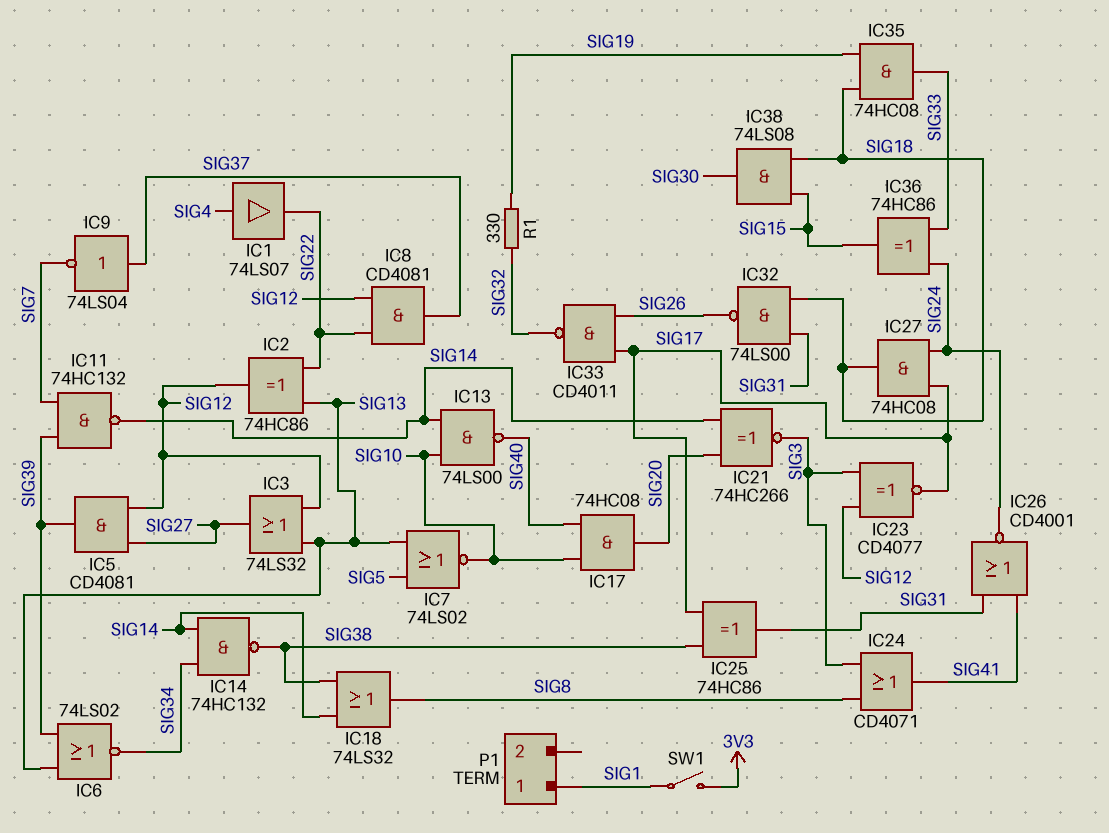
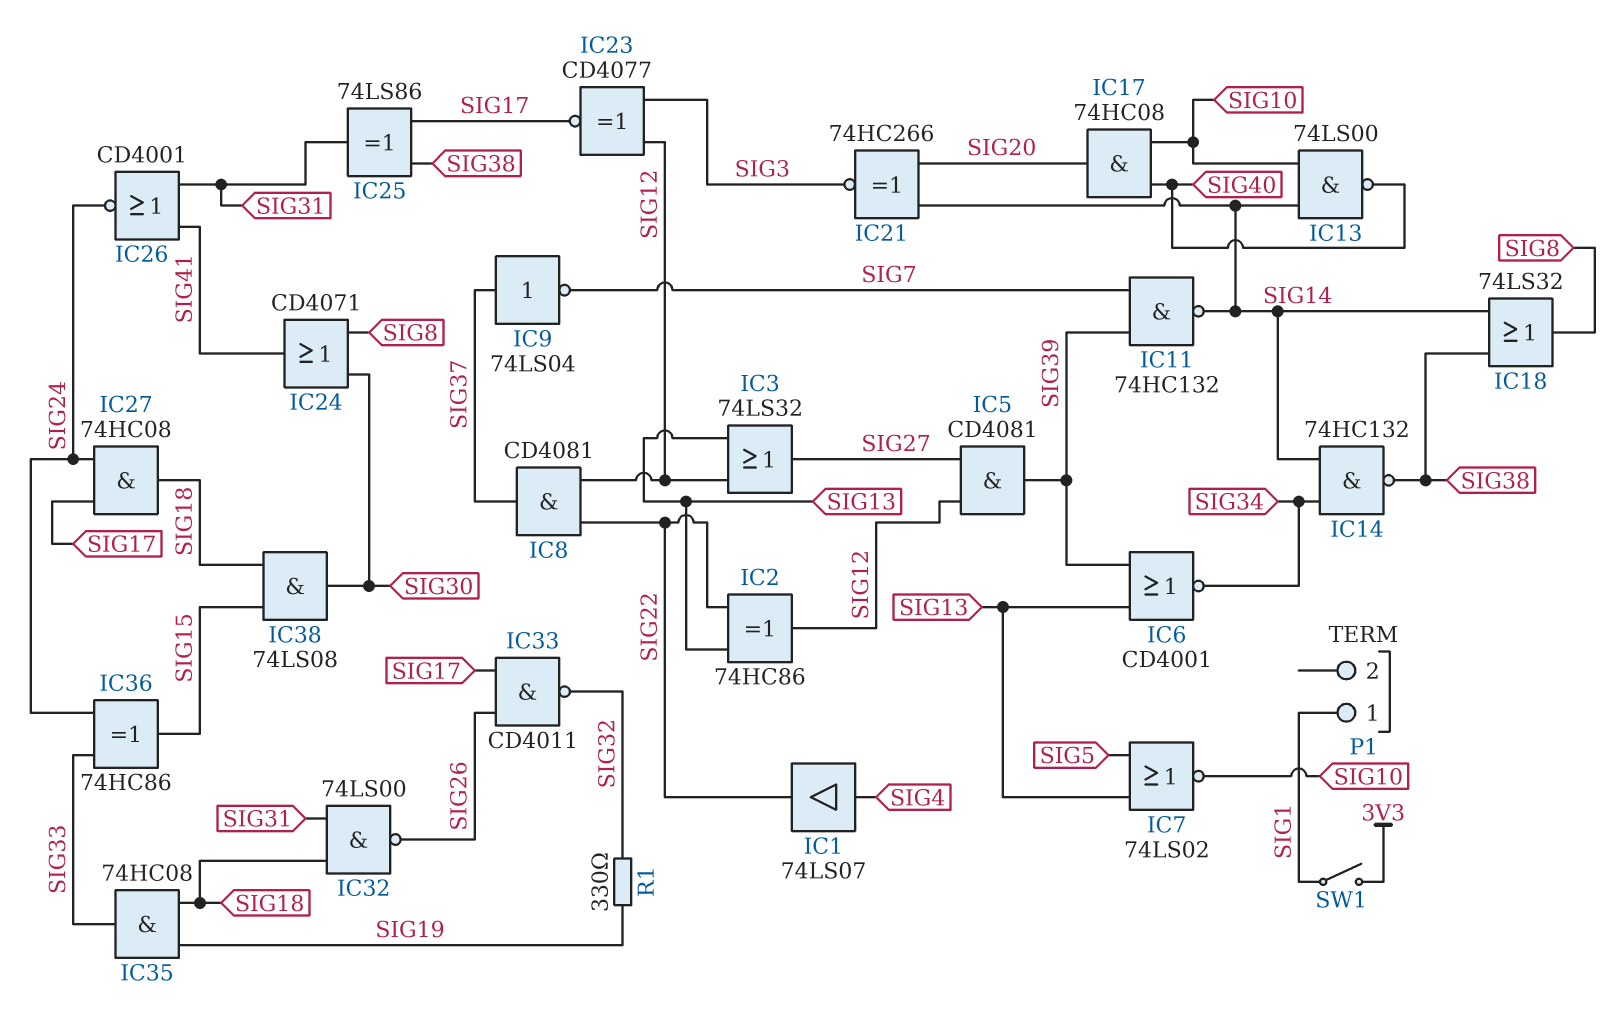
IC6: NOR 74LS02 (in SIG13, in SIG39, out SIG34) -> NOR CD4001 (in SIG13, in SIG39, out SIG34)
IC24: OR CD4071 (in SIG3, in SIG8, out SIG41) -> OR CD4071 (in SIG8, in SIG30, out SIG41)
IC25: XOR 74HC86 (in SIG17, in SIG38, out SIG31) -> XOR 74LS86 (in SIG17, in SIG38, out SIG31)

